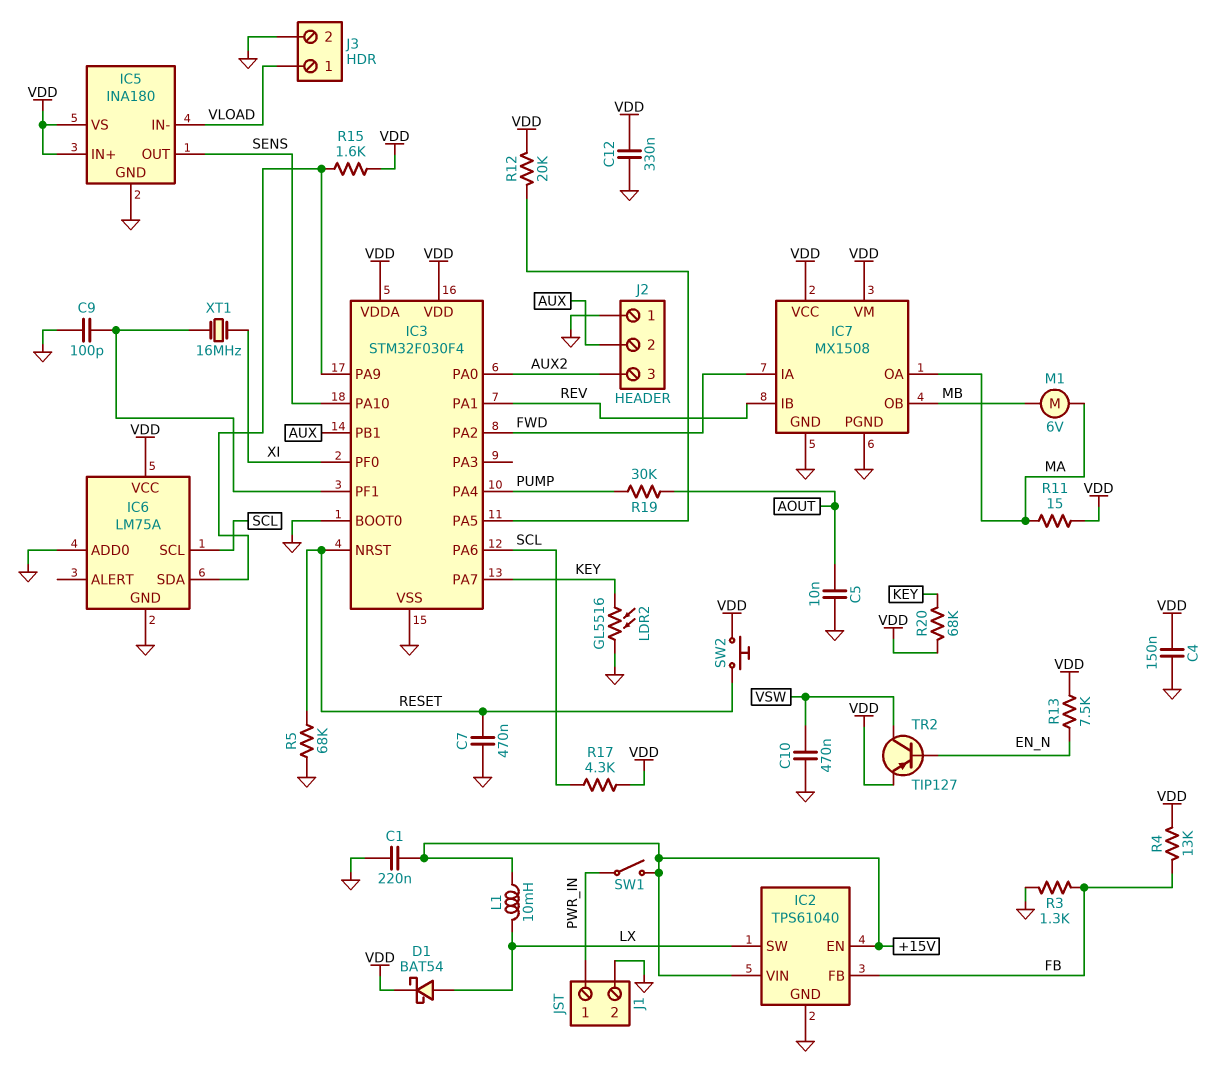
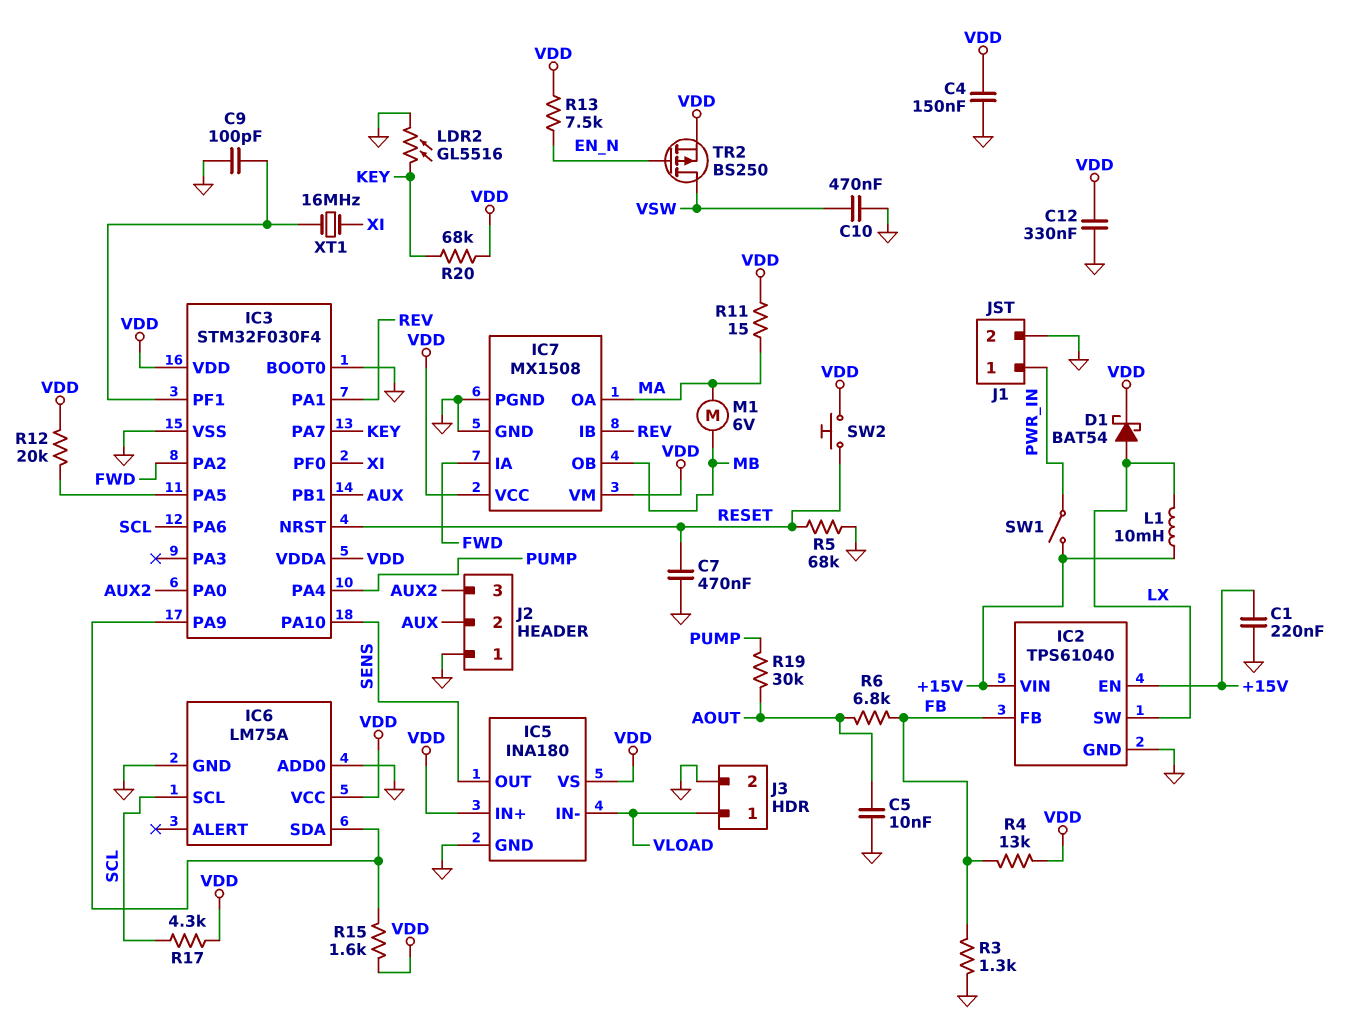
R6: none -> 6.8k (AOUT, FB)
TR2: PNP TIP127 (B EN_N, C VSW, E VDD) -> PMOS BS250 (G EN_N, D VSW, S VDD)

